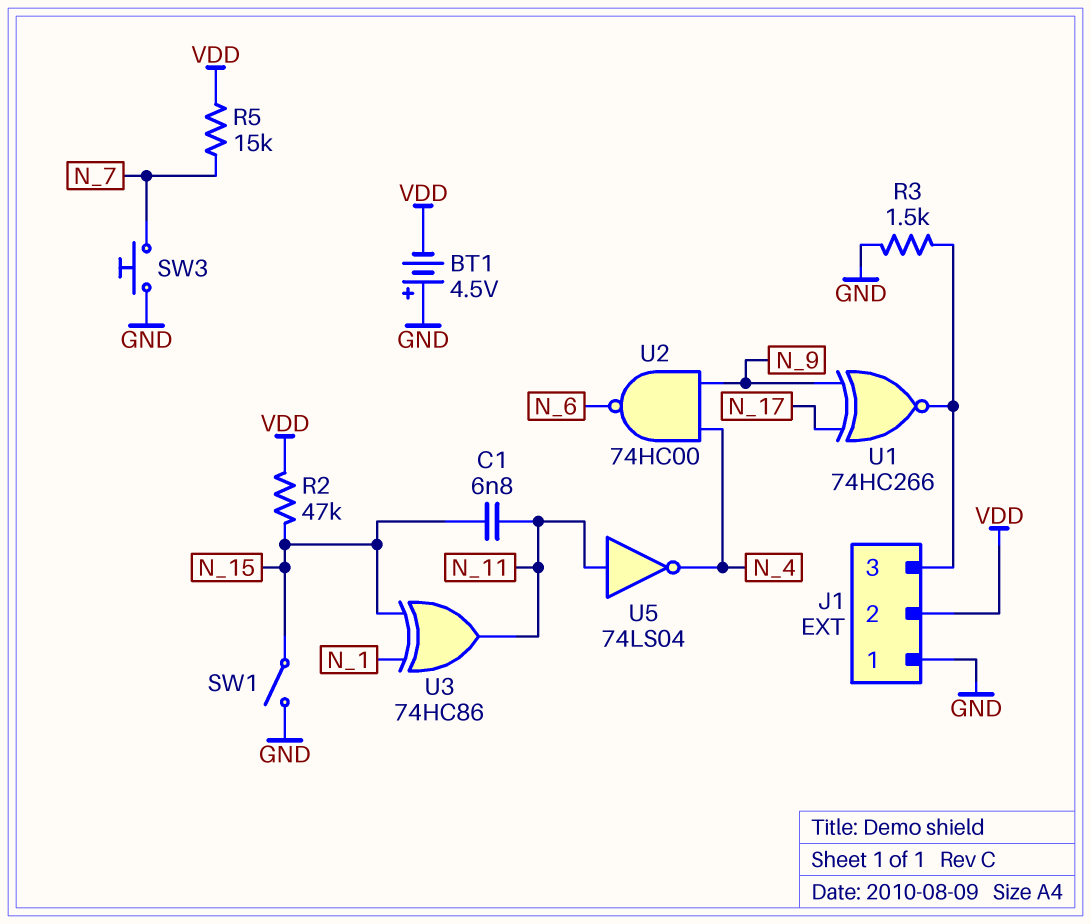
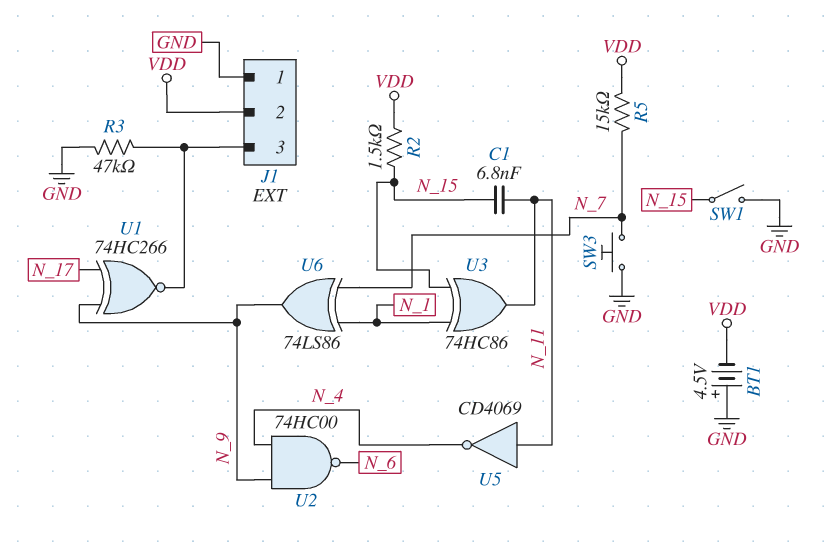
R2: 47k (N_15, VDD) -> 1.5k (N_15, VDD)
R3: 1.5k (GND, J1/3) -> 47k (GND, J1/3)
U5: NOT 74LS04 (in N_11, out N_4) -> NOT CD4069 (in N_11, out N_4)
U6: none -> XOR 74LS86 (in N_1, in N_7, out N_9)

